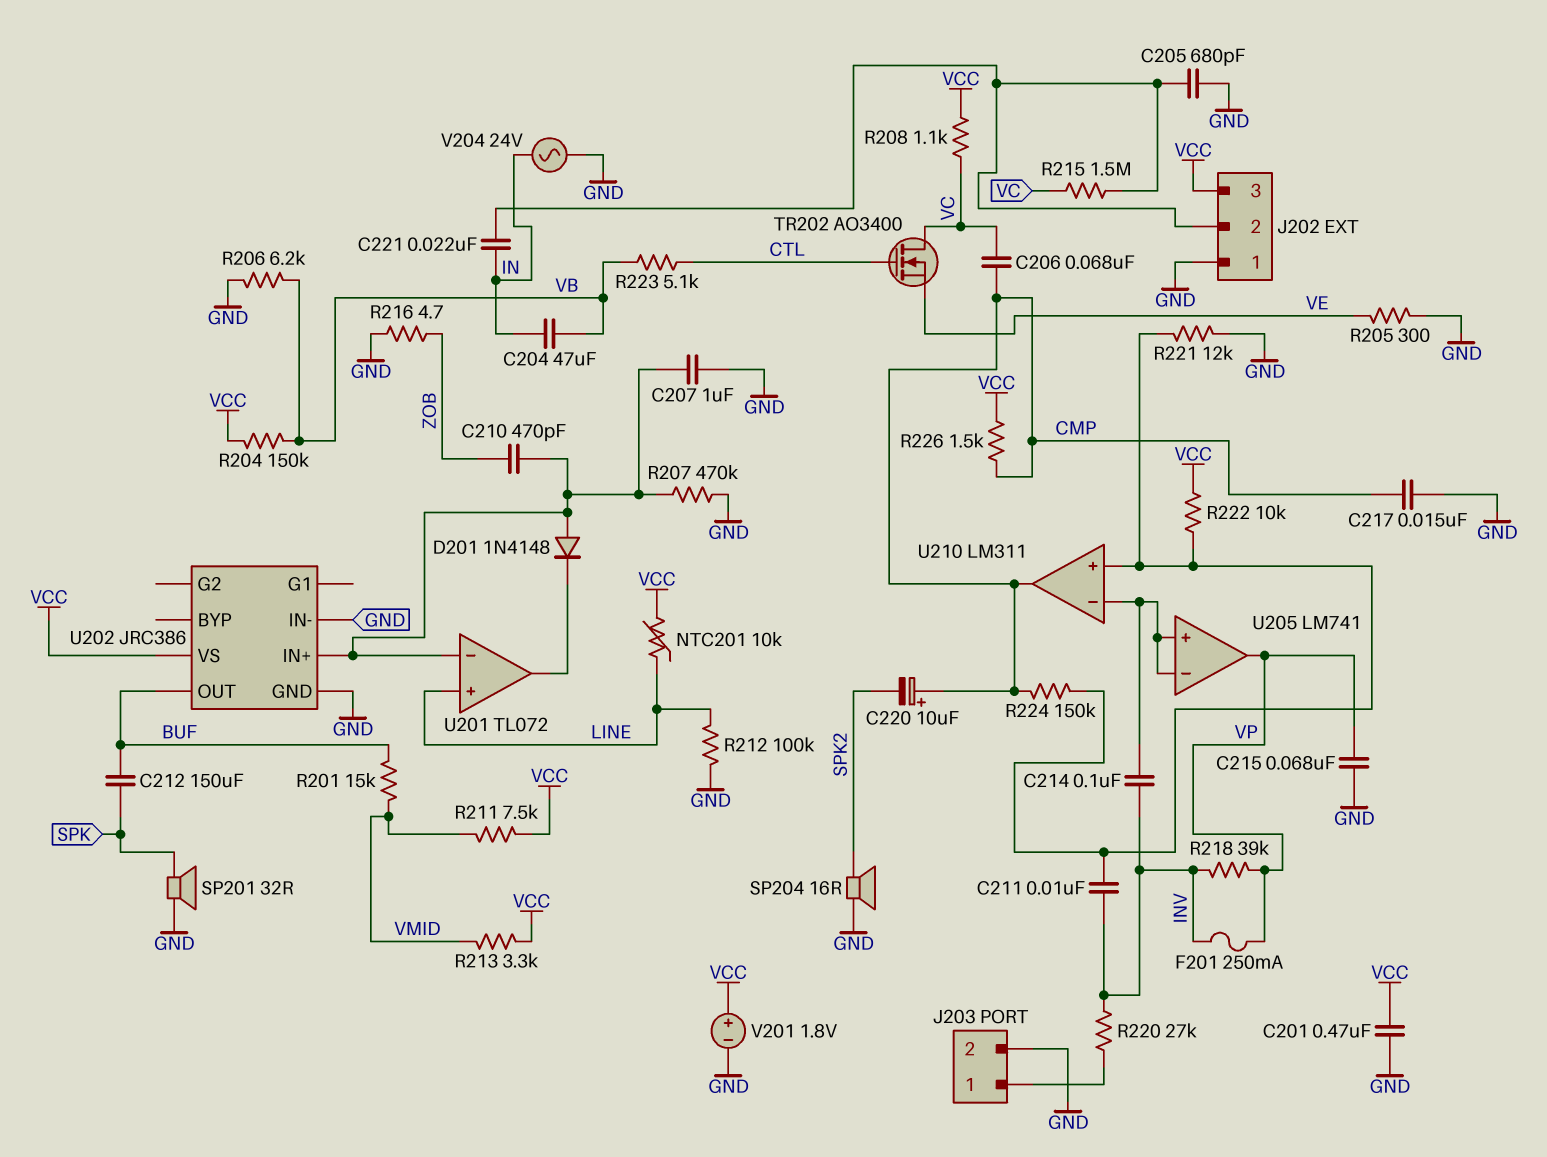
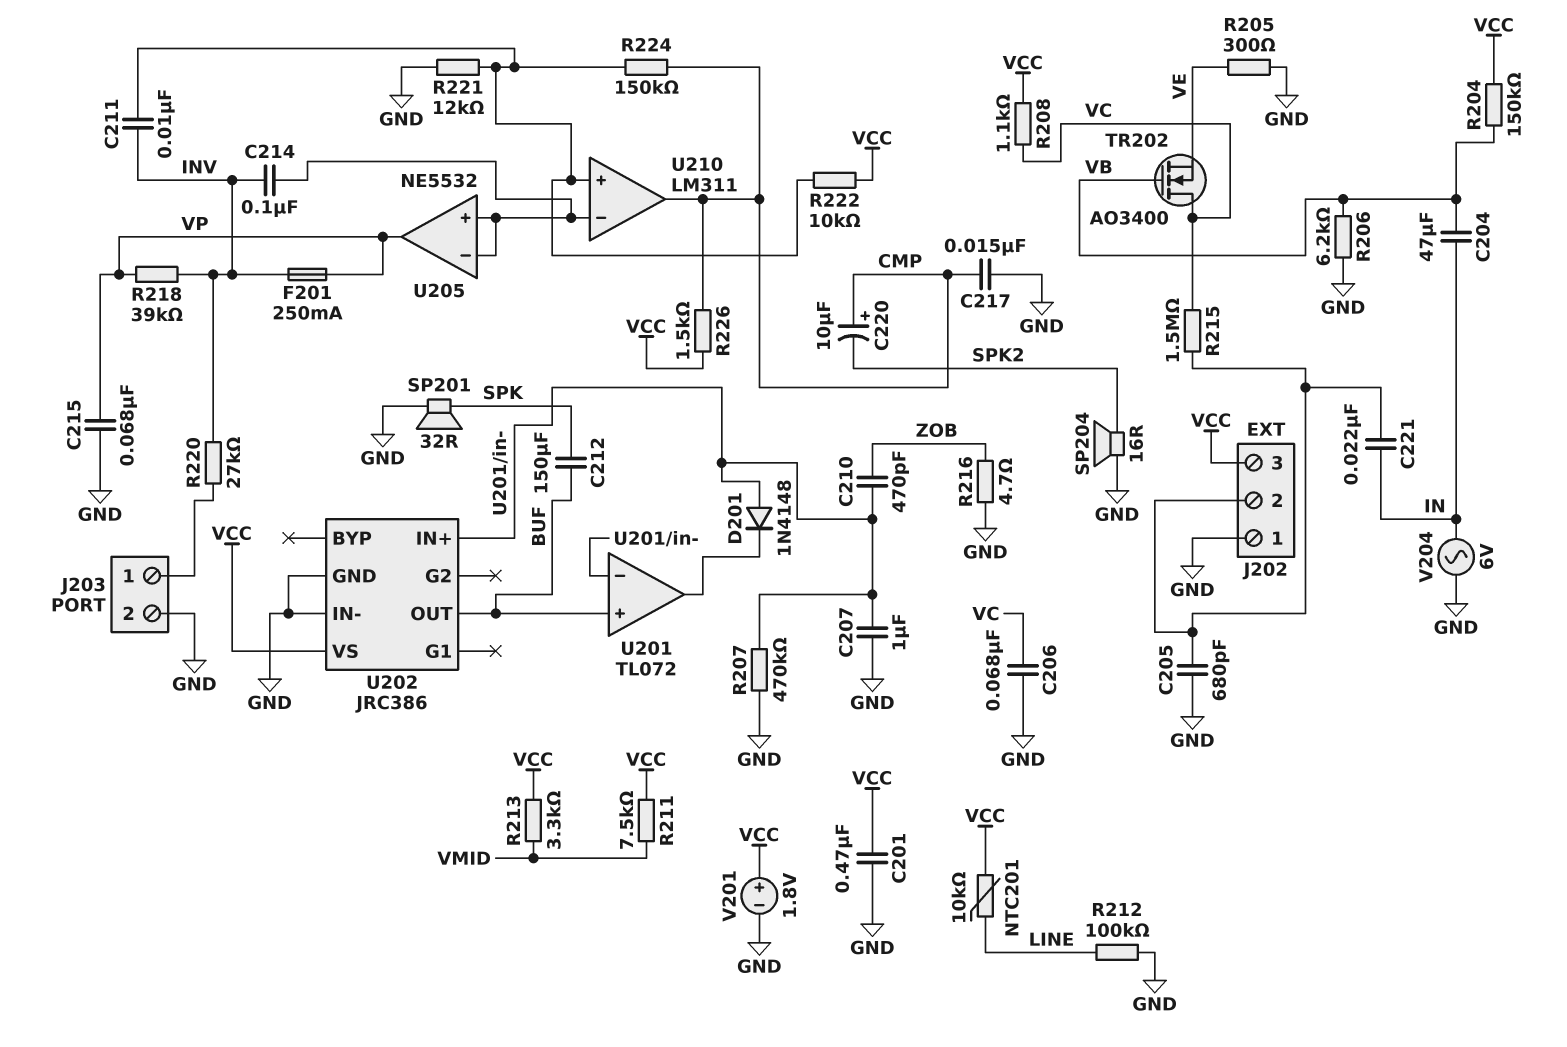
C206: 68nF (CMP, VC) -> 68nF (GND, VC)
R201: 15k (BUF, VMID) -> none
R223: 5.1k (CTL, VB) -> none
TR202: NMOS AO3400 (G CTL, D VC, S VE) -> NMOS AO3400 (G VB, D VC, S VE)
U201 pin in+: LINE -> BUF
U205: LM741 -> NE5532
V204: AC 24V (GND, IN) -> AC 6V (GND, IN)

